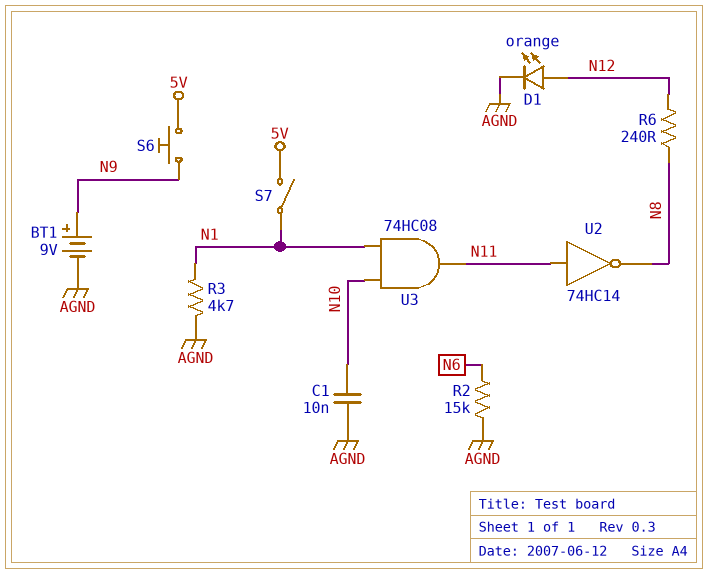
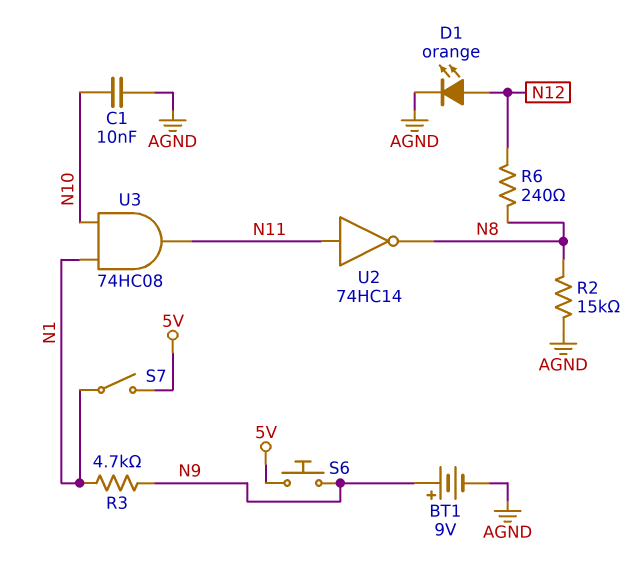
R2: 15k (AGND, N6) -> 15k (AGND, N8)
R3: 4.7k (AGND, N1) -> 4.7k (N1, N9)

